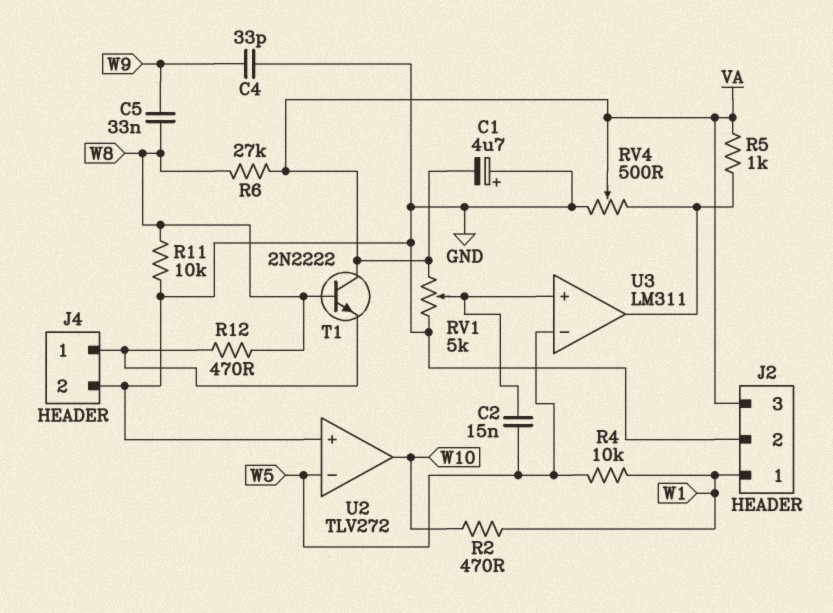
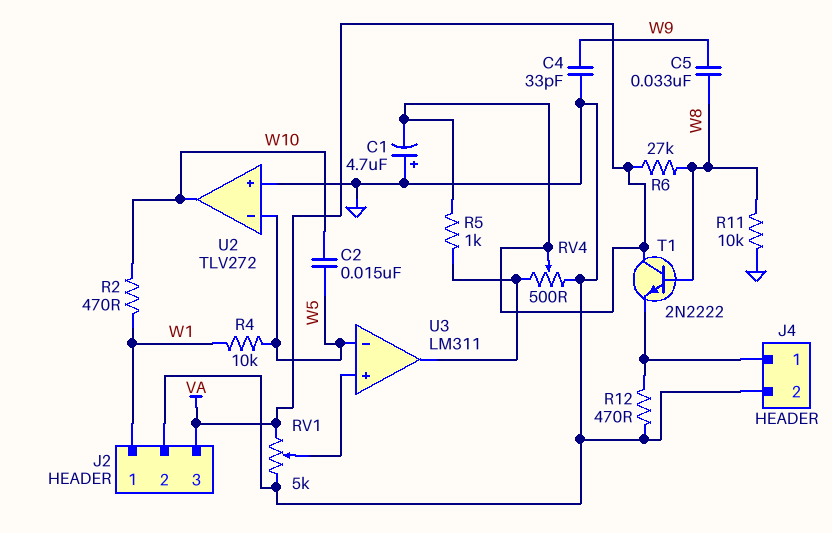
C2: 15nF (U3/in+, W5) -> 15nF (W5, W10)
R12: 470 (J4/1, W8) -> 470 (GND, J4/1)

